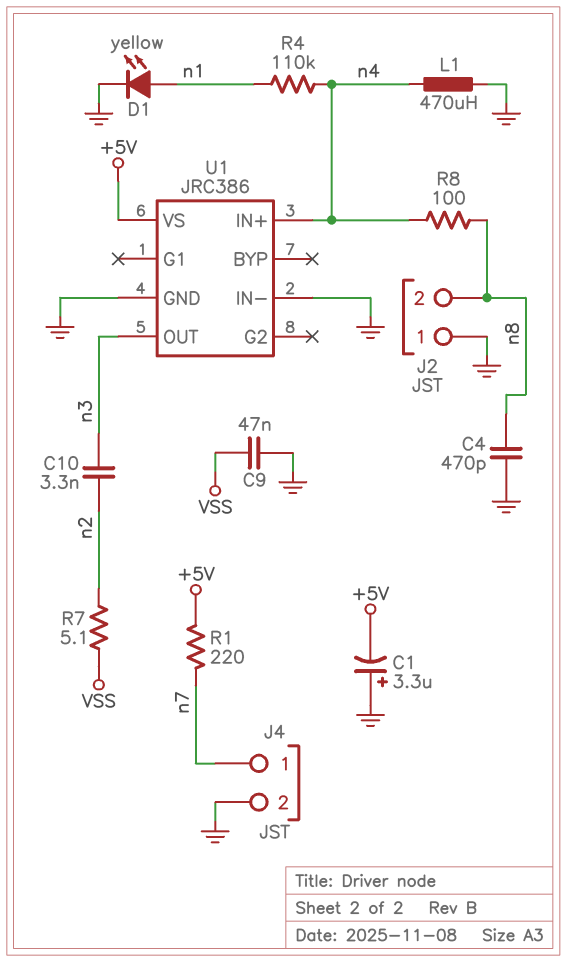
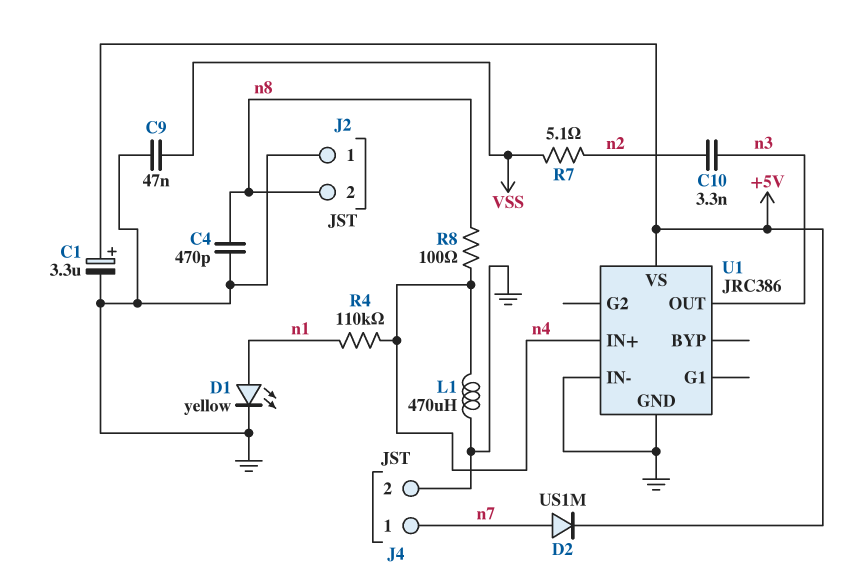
C1: 3.3uF (plus GND, minus +5V) -> 3.3uF (plus +5V, minus GND)
D2: none -> diode US1M (A n7, K +5V)
R1: 220 (+5V, n7) -> none

